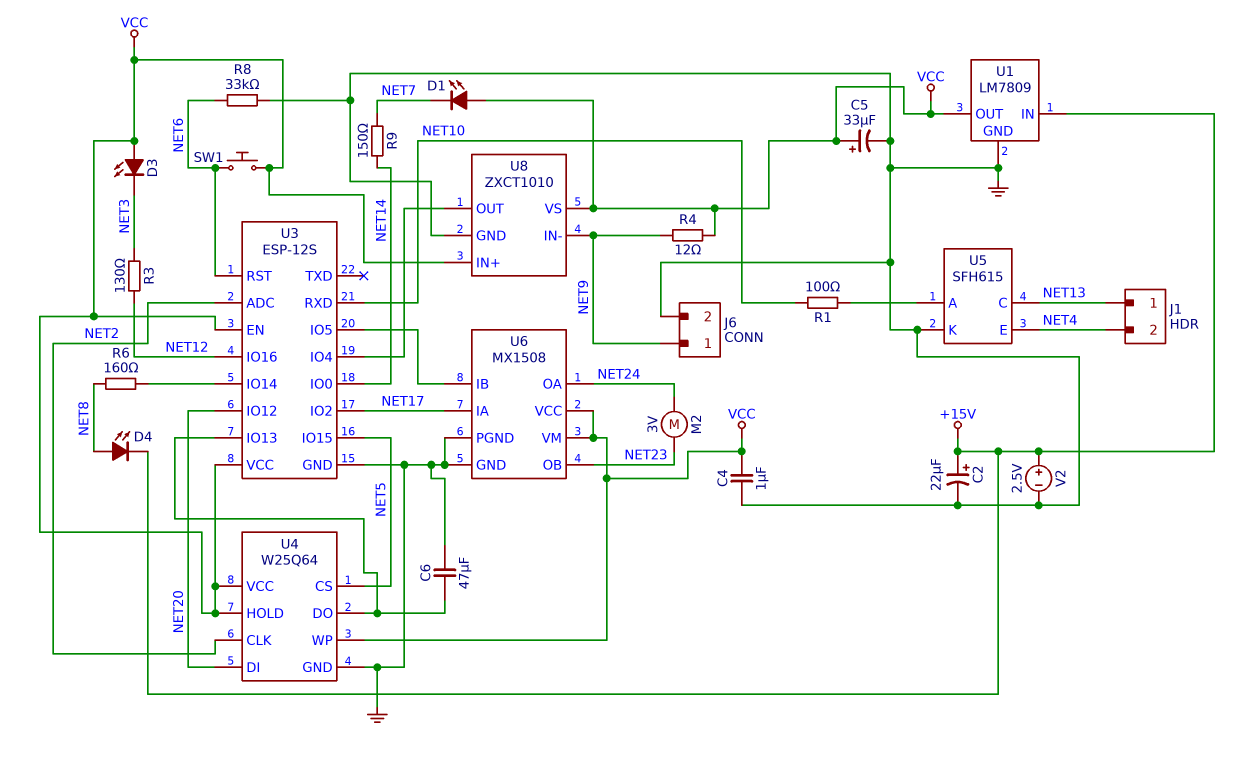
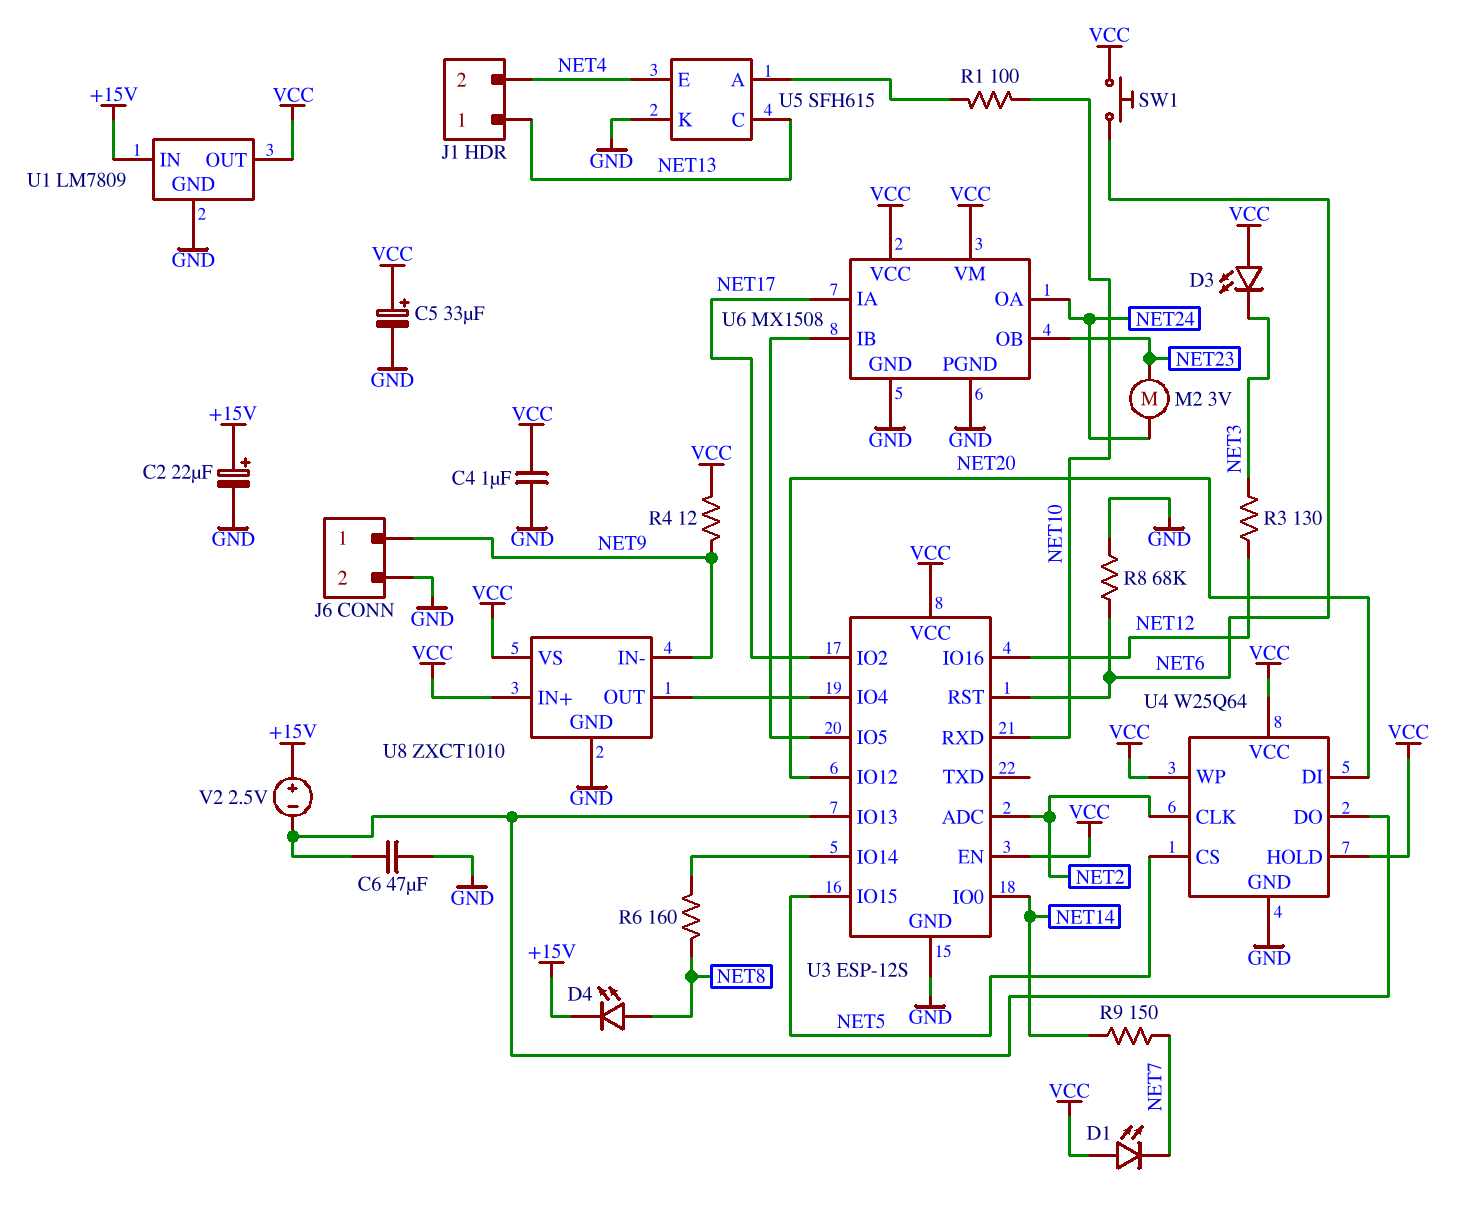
R8: 33k (GND, NET6) -> 68k (GND, NET6)
V2: 2.5V (plus +15V, minus GND) -> 2.5V (plus +15V, minus U3/IO13)

